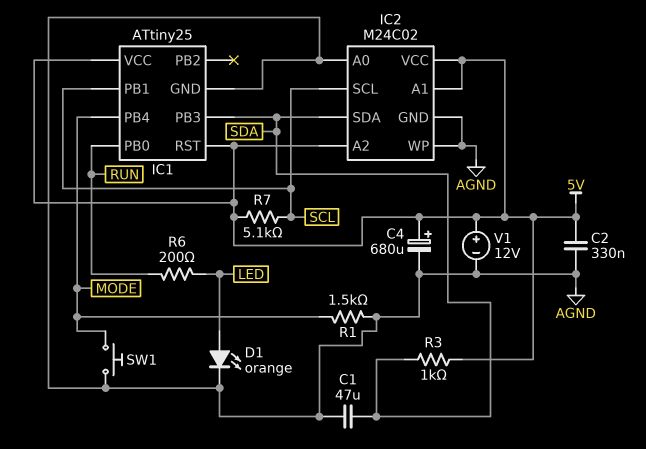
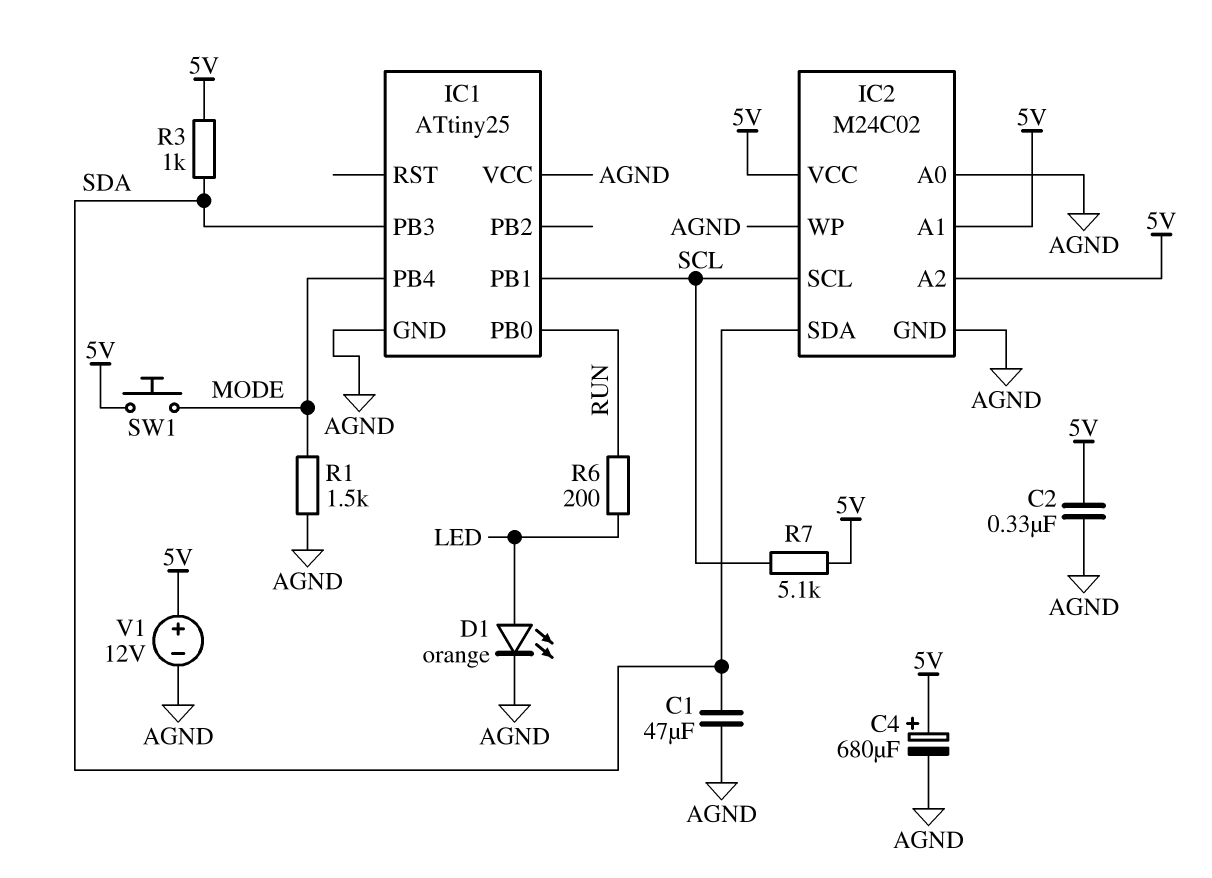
IC1 pin RST: 5V -> none
IC1 pin VCC: 5V -> AGND
SW1: button (AGND, MODE) -> button (5V, MODE)

